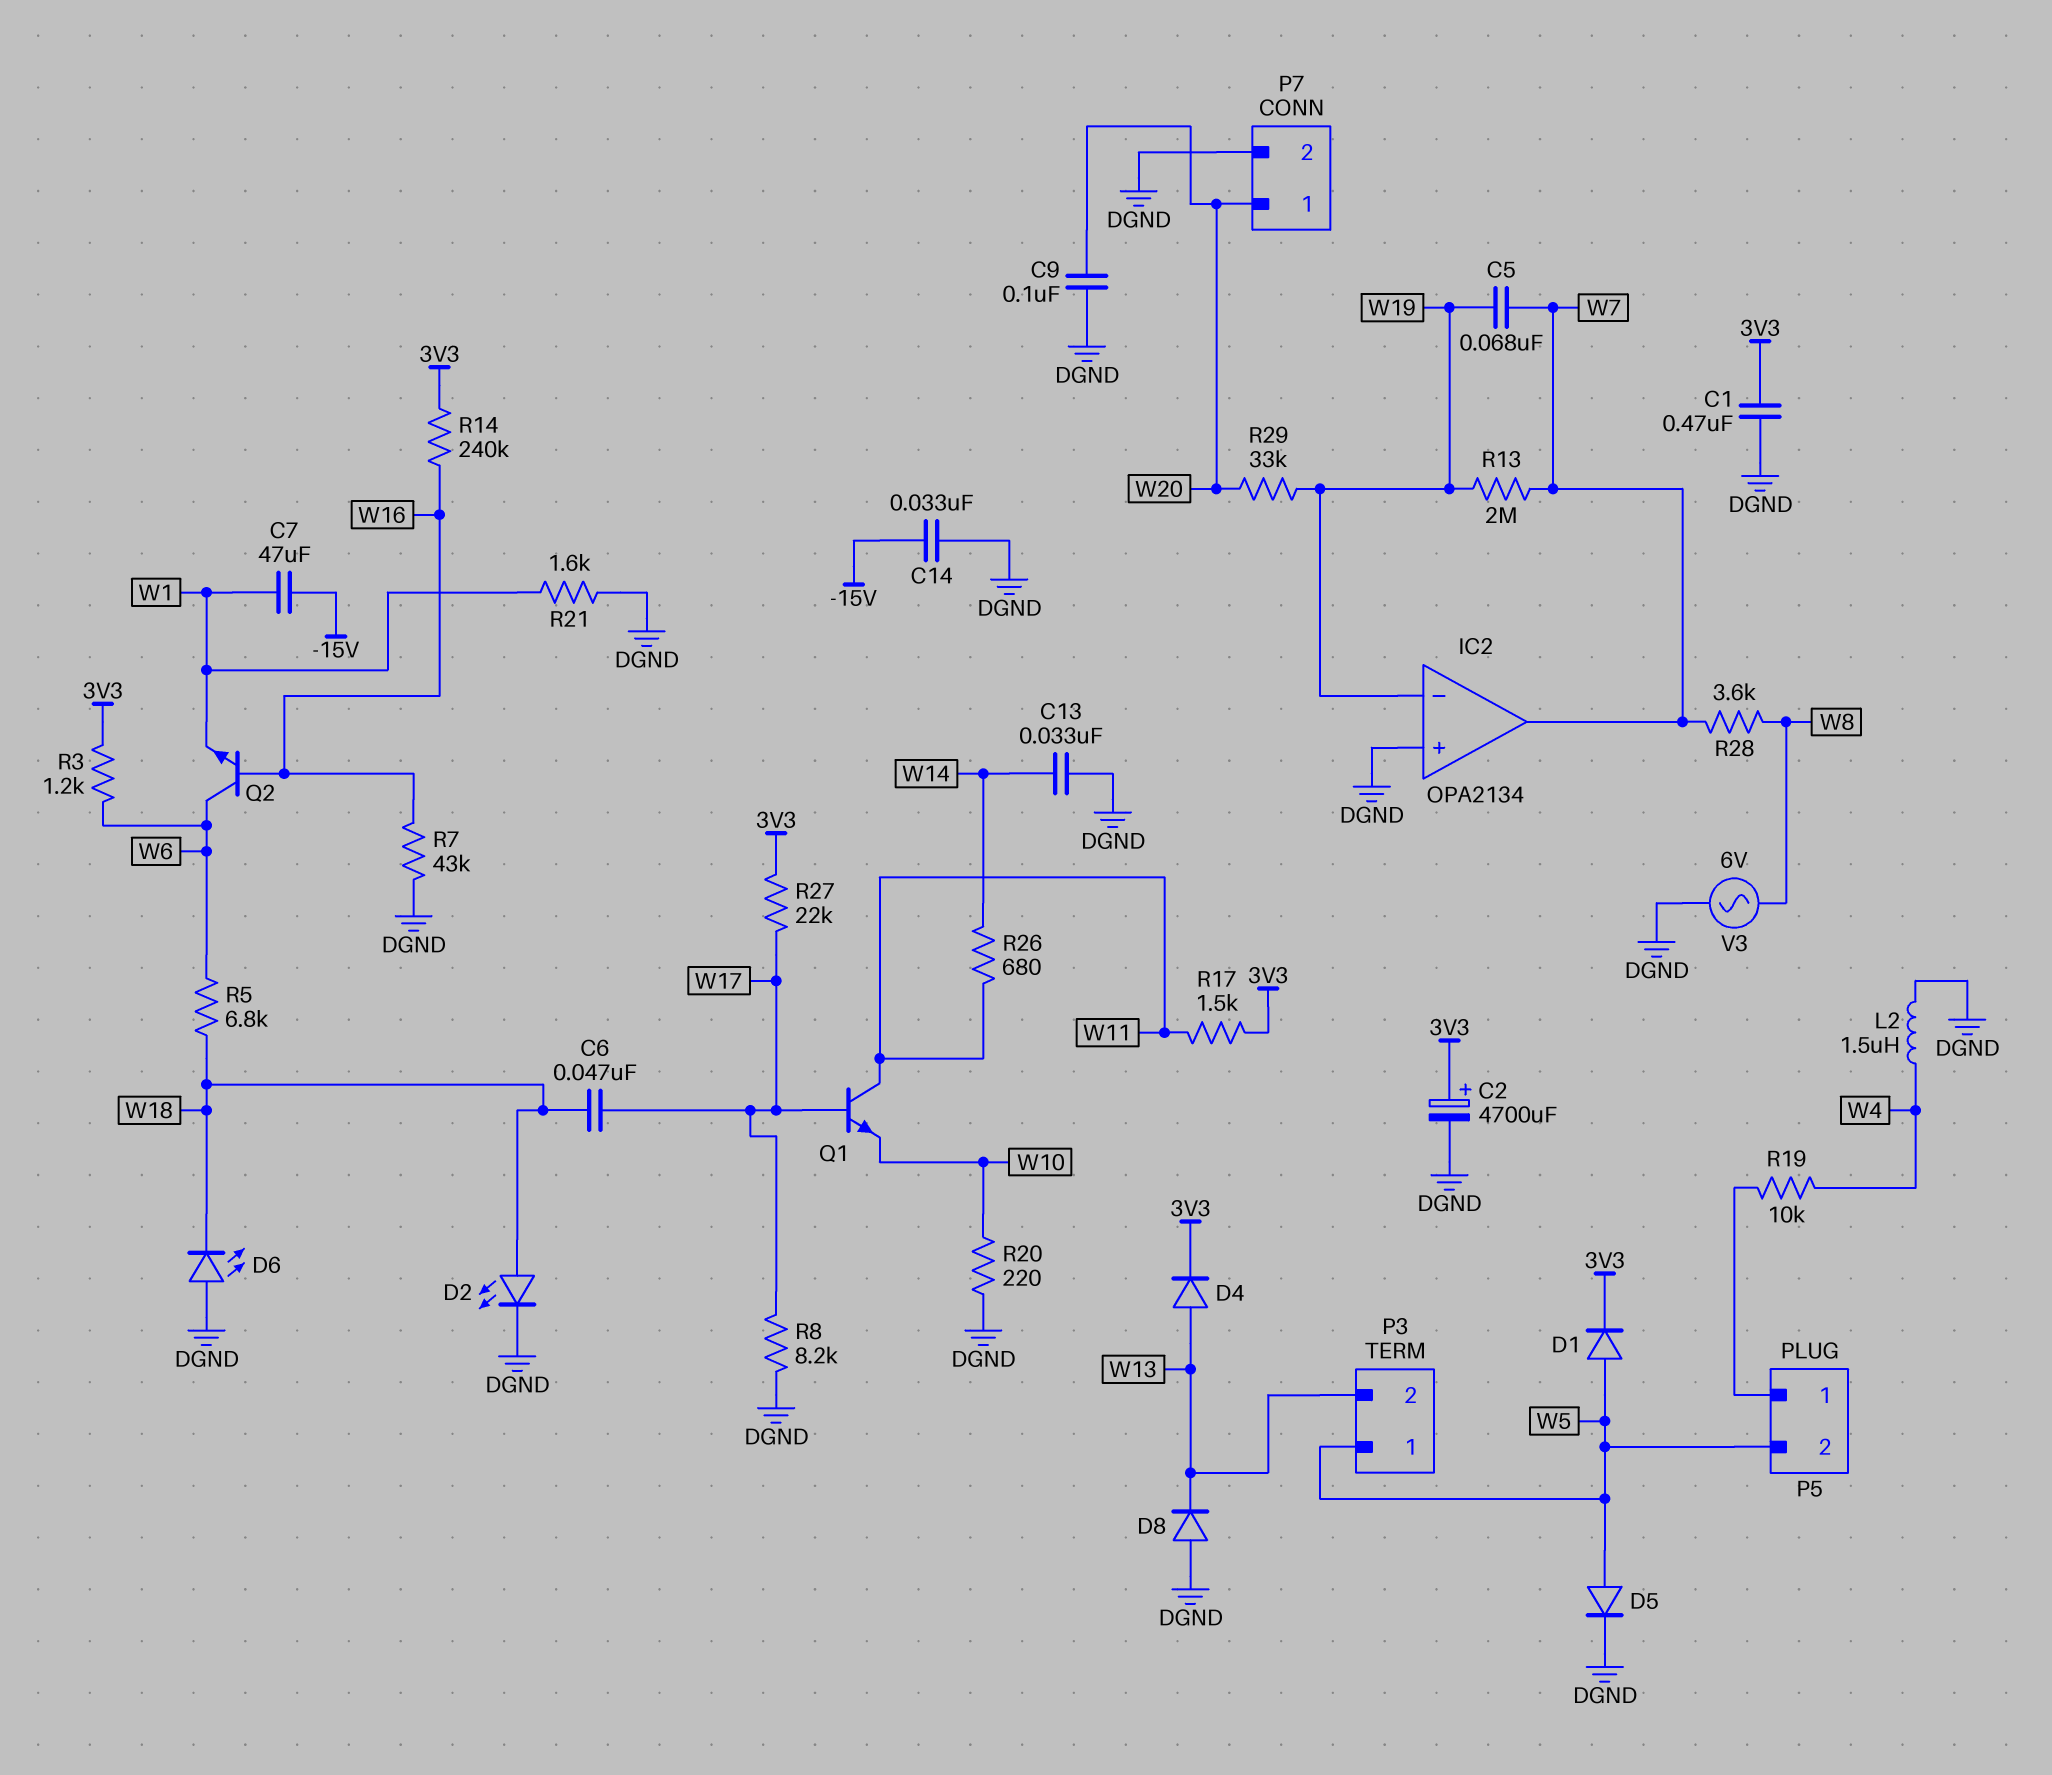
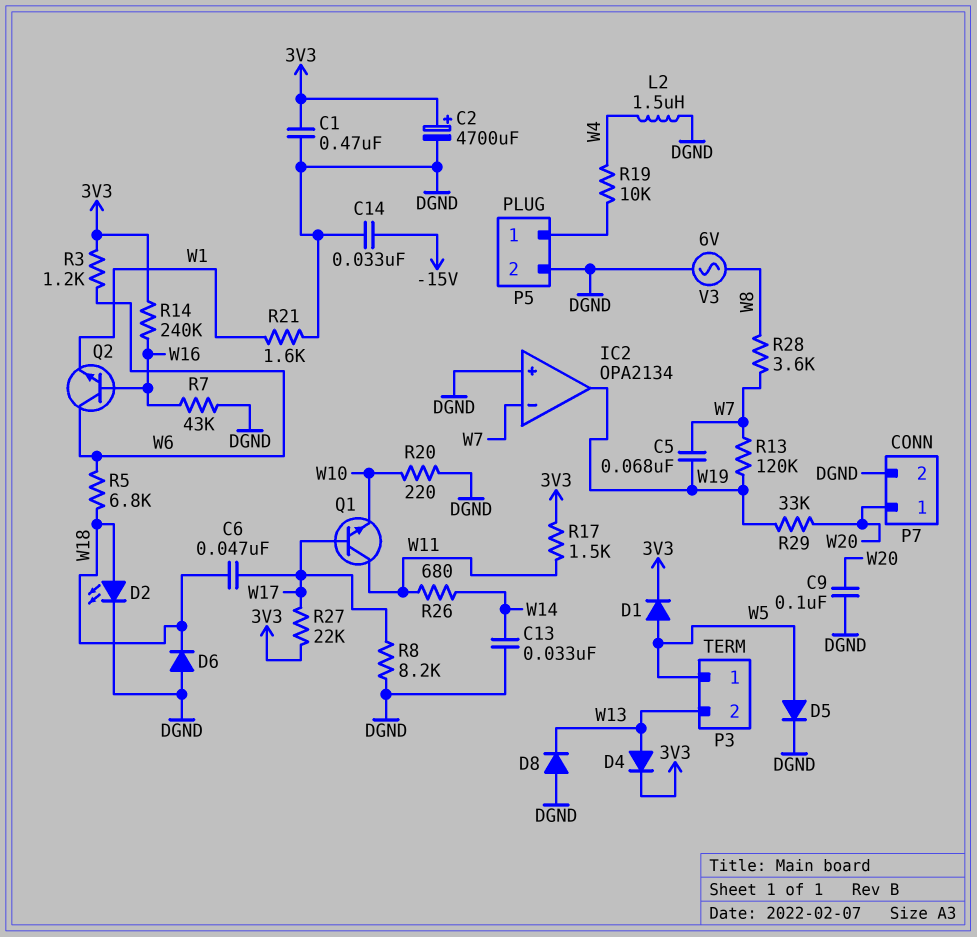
C7: 47uF (-15V, W1) -> none
D6: LED (A DGND, K W18) -> diode (A DGND, K W18)
IC2 pin in-: W19 -> W7
IC2 pin out: W7 -> W19
P5 pin 2: W5 -> DGND
R13: 2M (W7, W19) -> 120k (W7, W19)

